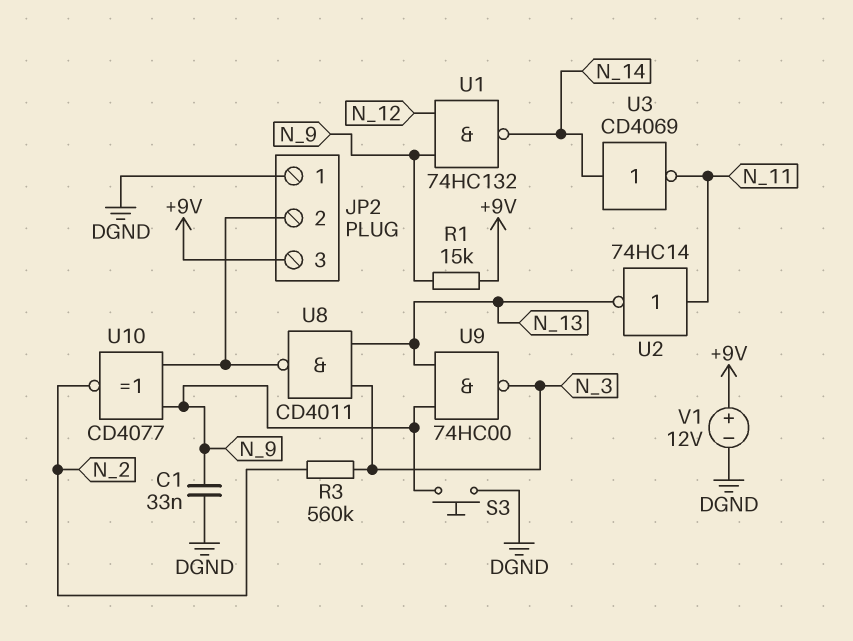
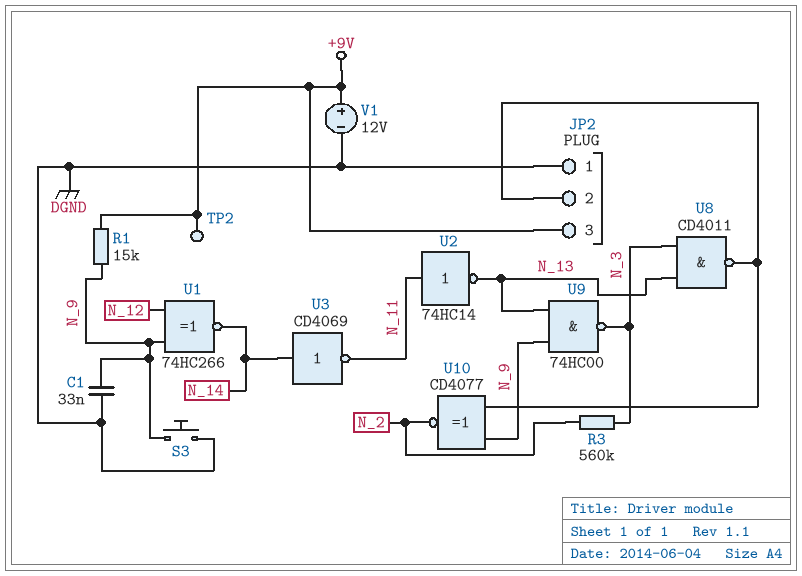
TP2: none -> test point (+9V)
U1: NAND 74HC132 (in N_9, in N_12, out N_14) -> XNOR 74HC266 (in N_9, in N_12, out N_14)

